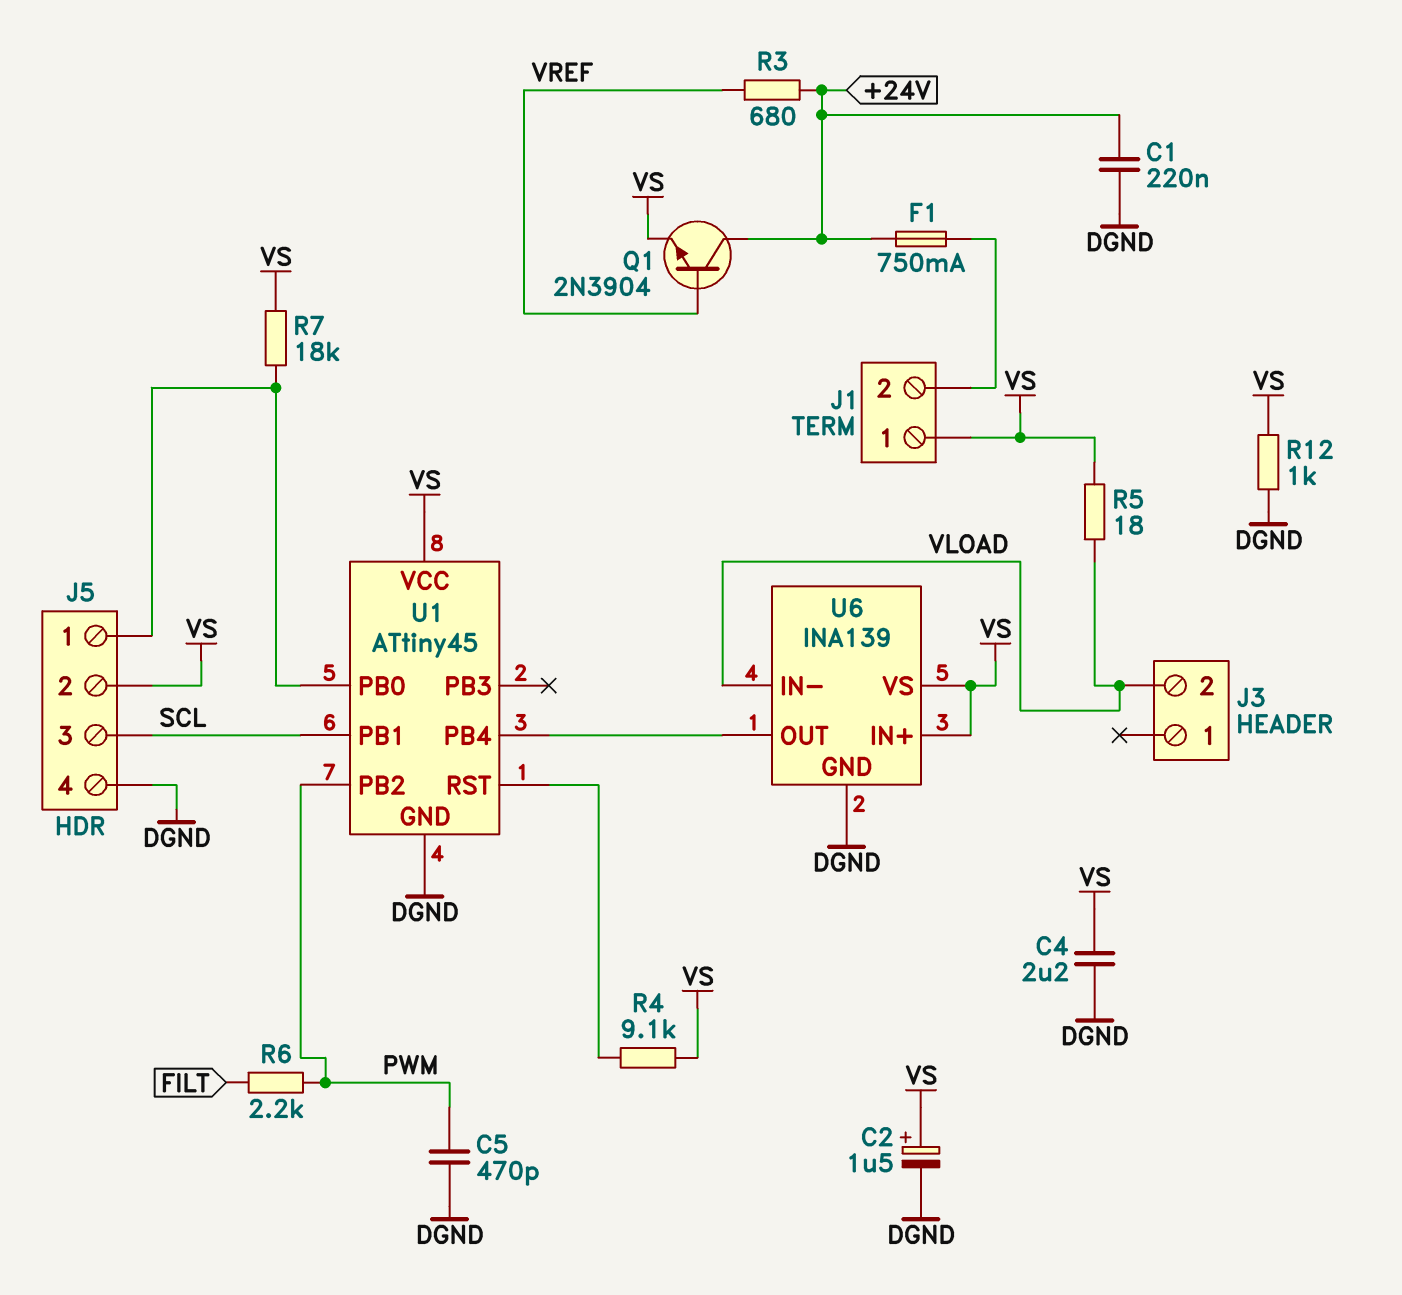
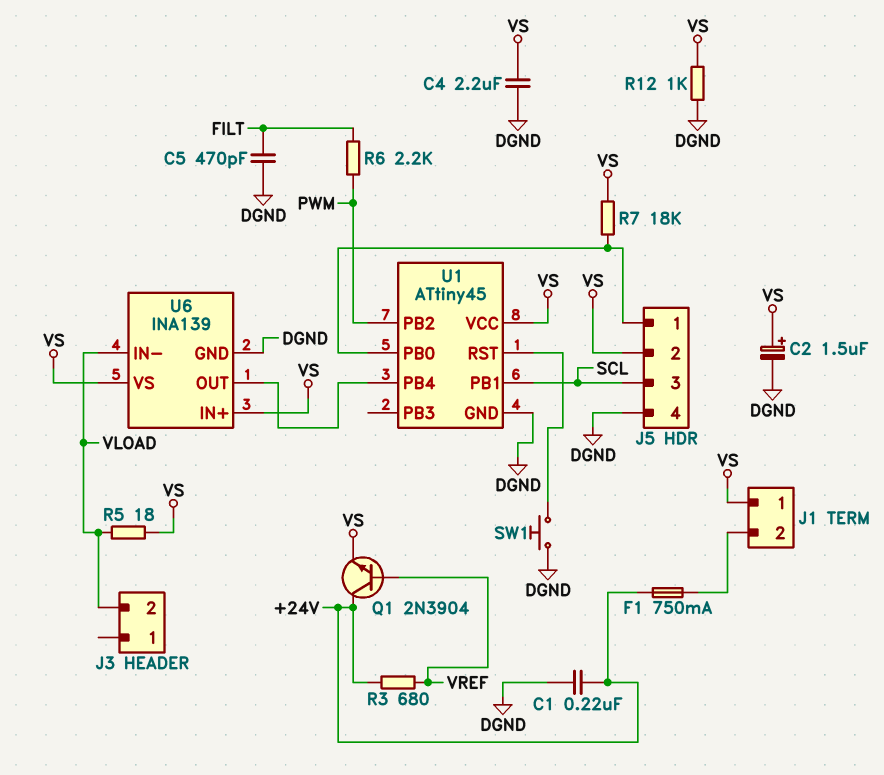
C5: 470pF (DGND, PWM) -> 470pF (DGND, FILT)
R4: 9.1k (U1/RST, VS) -> none
SW1: none -> button (DGND, U1/RST)

